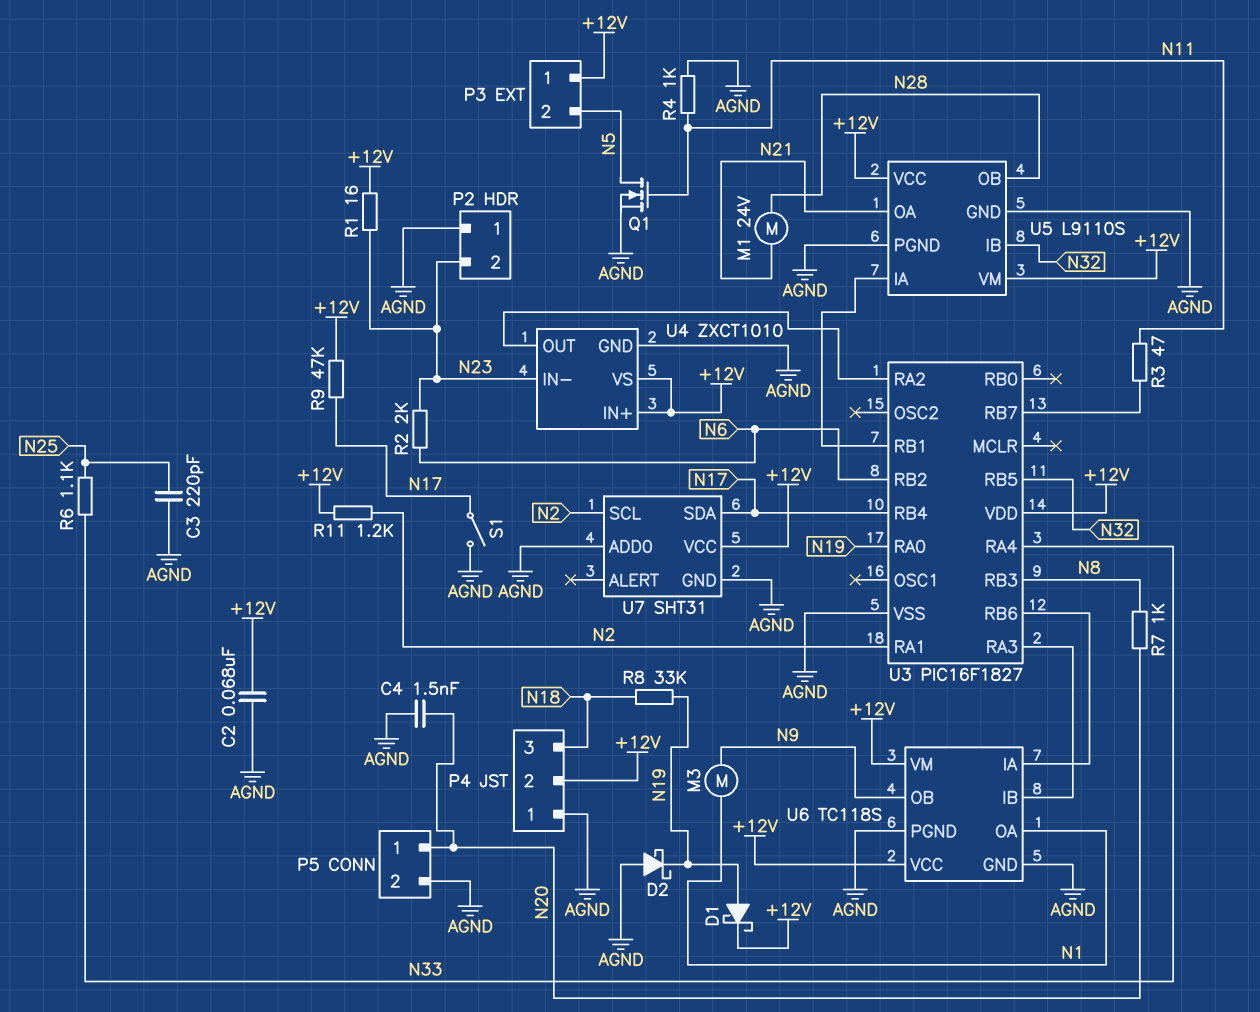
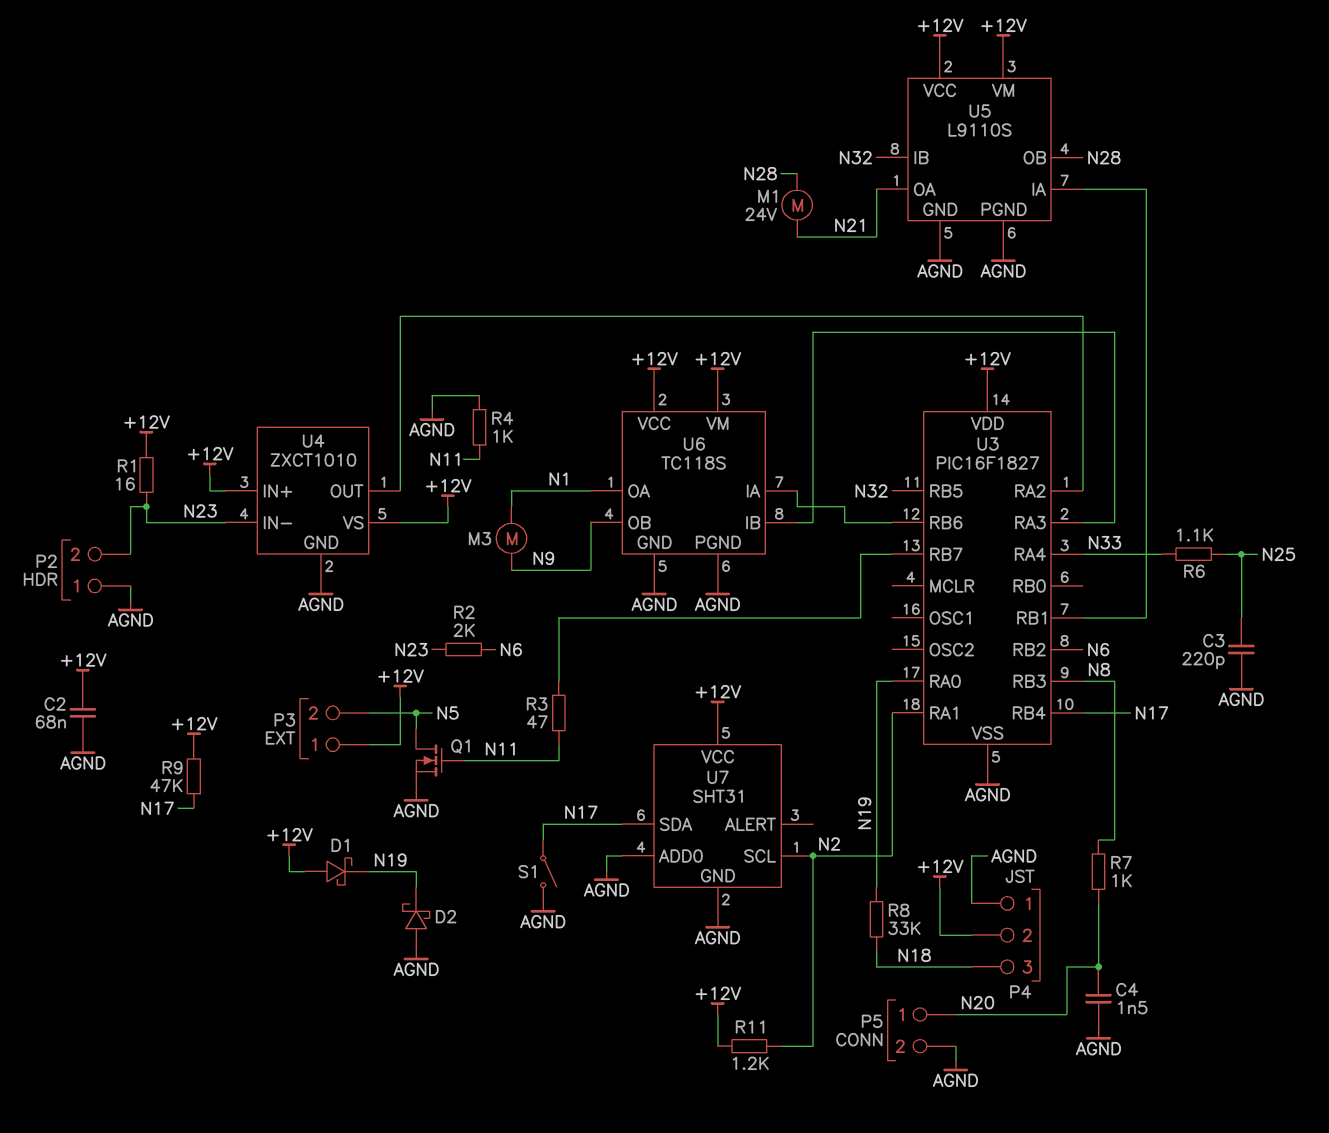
D1: schottky (A N19, K +12V) -> schottky (A +12V, K N19)

